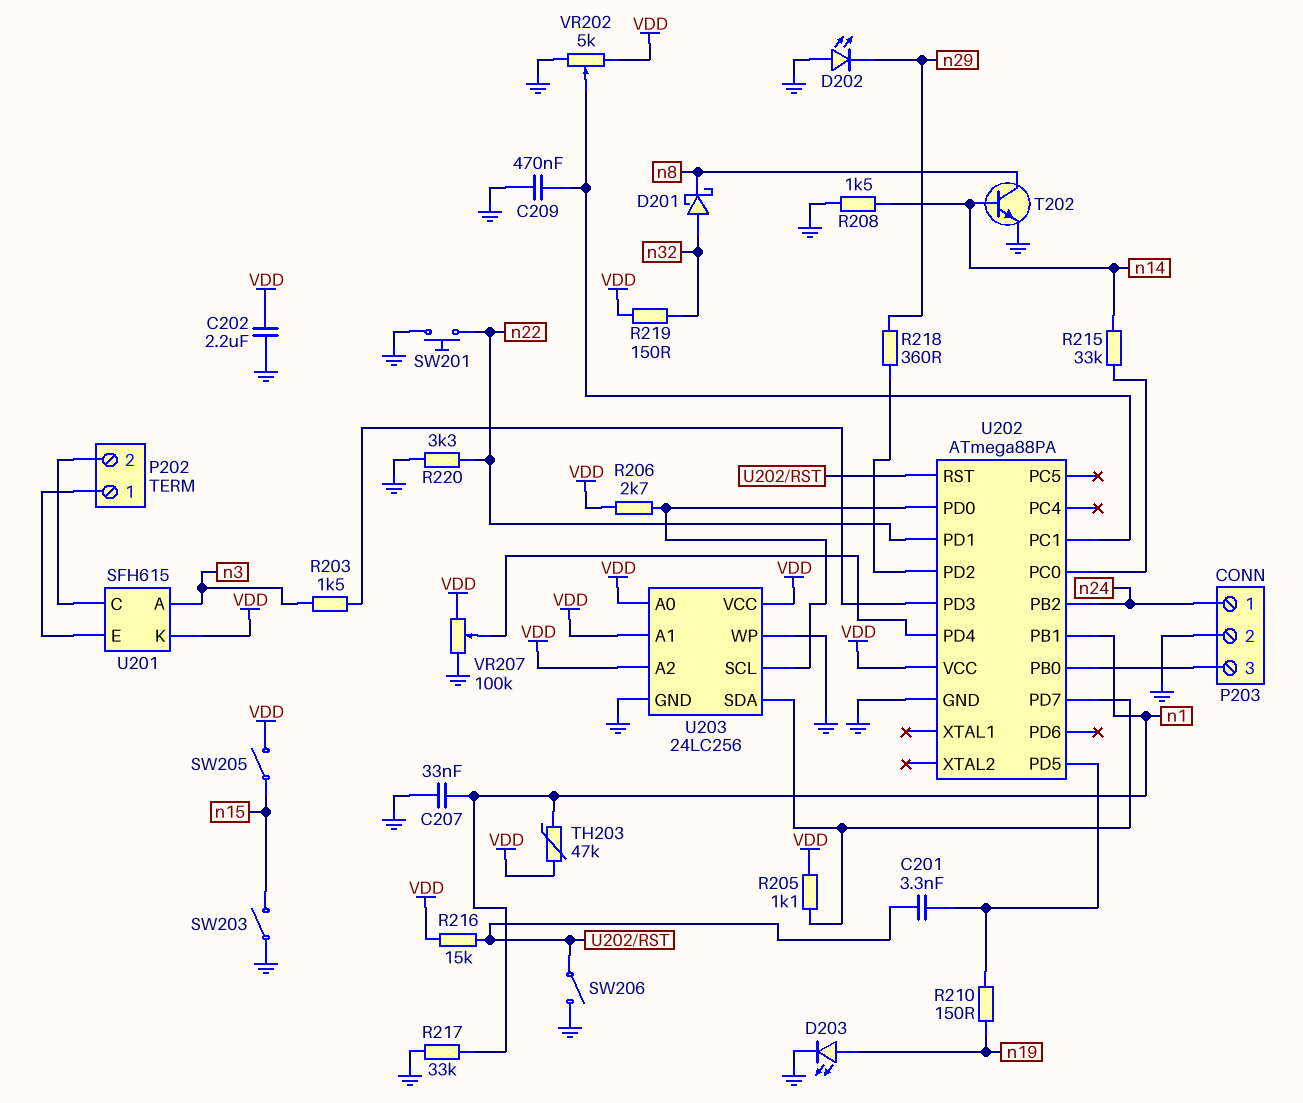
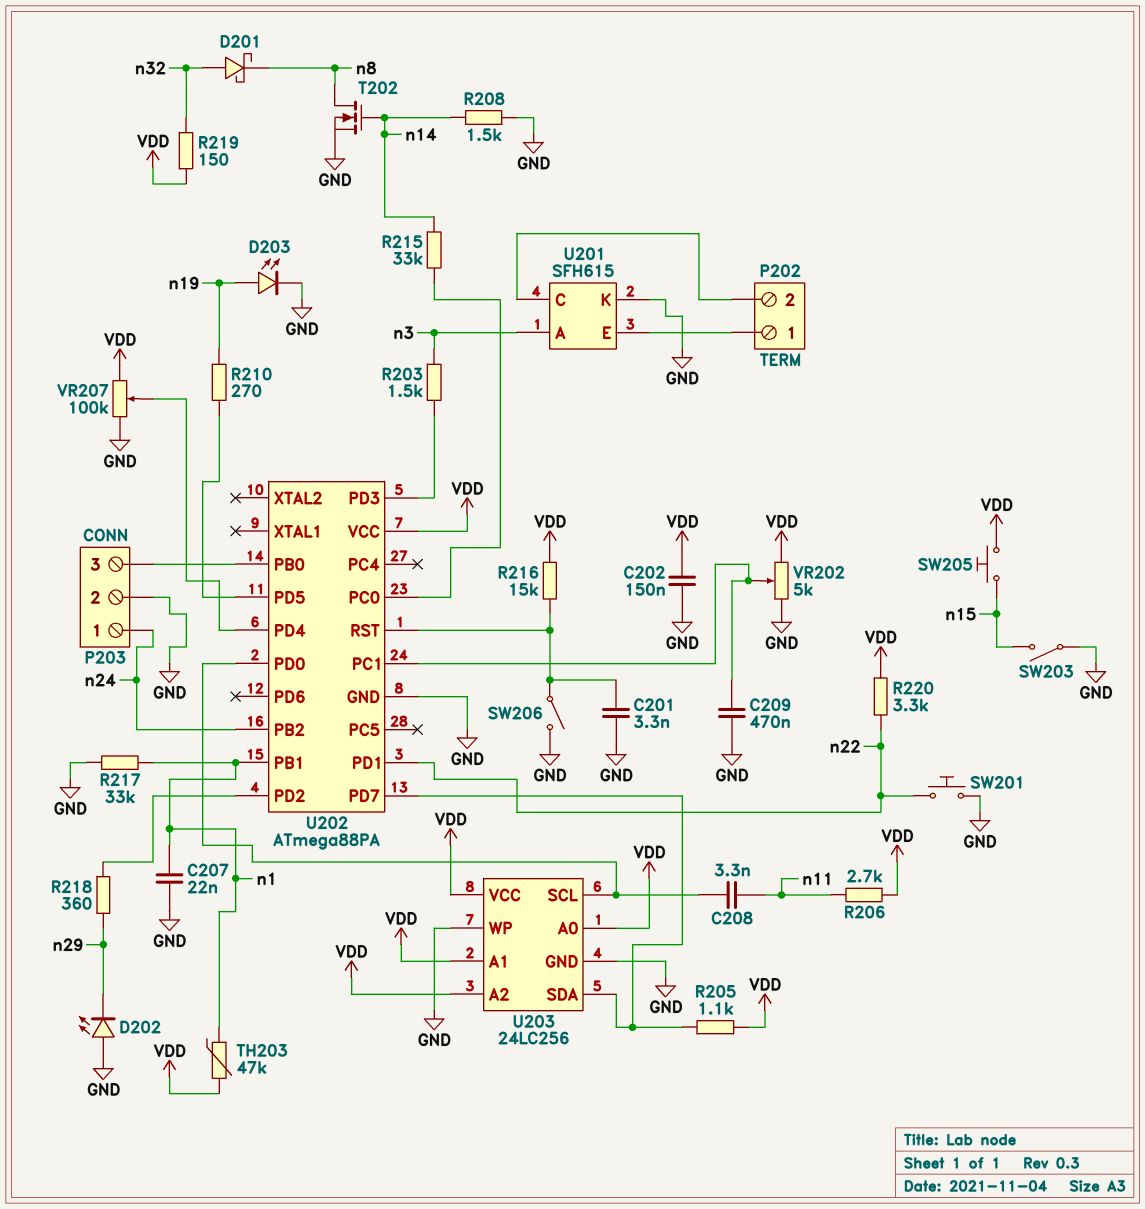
C201: 3.3nF (U202/PD5, U202/RST) -> 3.3nF (GND, U202/RST)
C202: 2.2uF (GND, VDD) -> 150nF (GND, VDD)
C207: 33nF (GND, n1) -> 22nF (GND, n1)
C208: none -> 3.3nF (U202/PD0, n11)
R206: 2.7k (U202/PD0, VDD) -> 2.7k (VDD, n11)
R210: 150 (U202/PD5, n19) -> 270 (U202/PD5, n19)
R220: 3.3k (GND, n22) -> 3.3k (VDD, n22)
SW205: switch (VDD, n15) -> button (VDD, n15)
T202: NPN (B n14, C n8, E GND) -> NMOS (G n14, D n8, S GND)
U201 pin K: VDD -> GND

